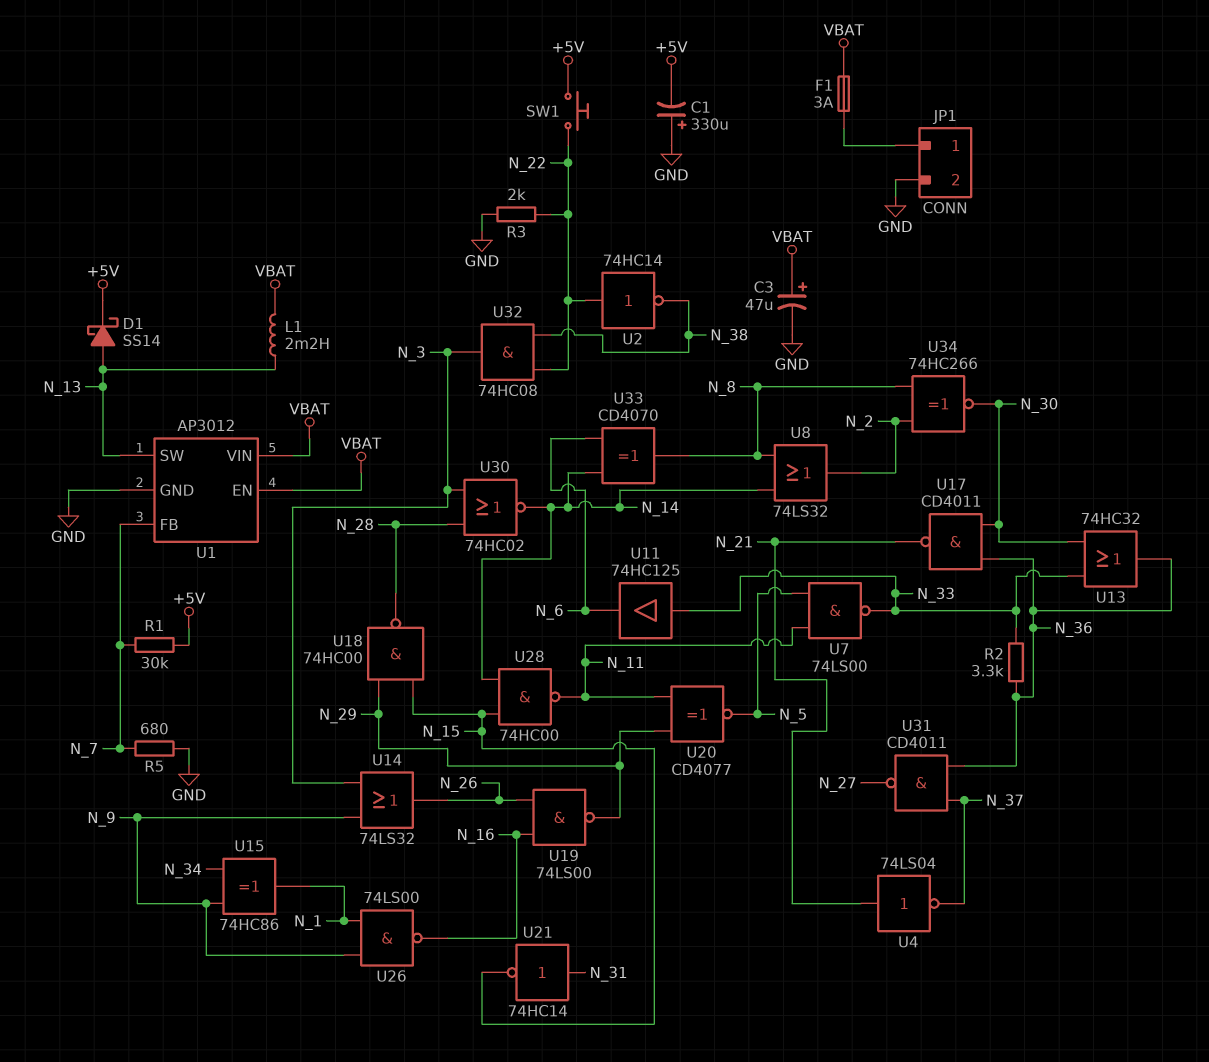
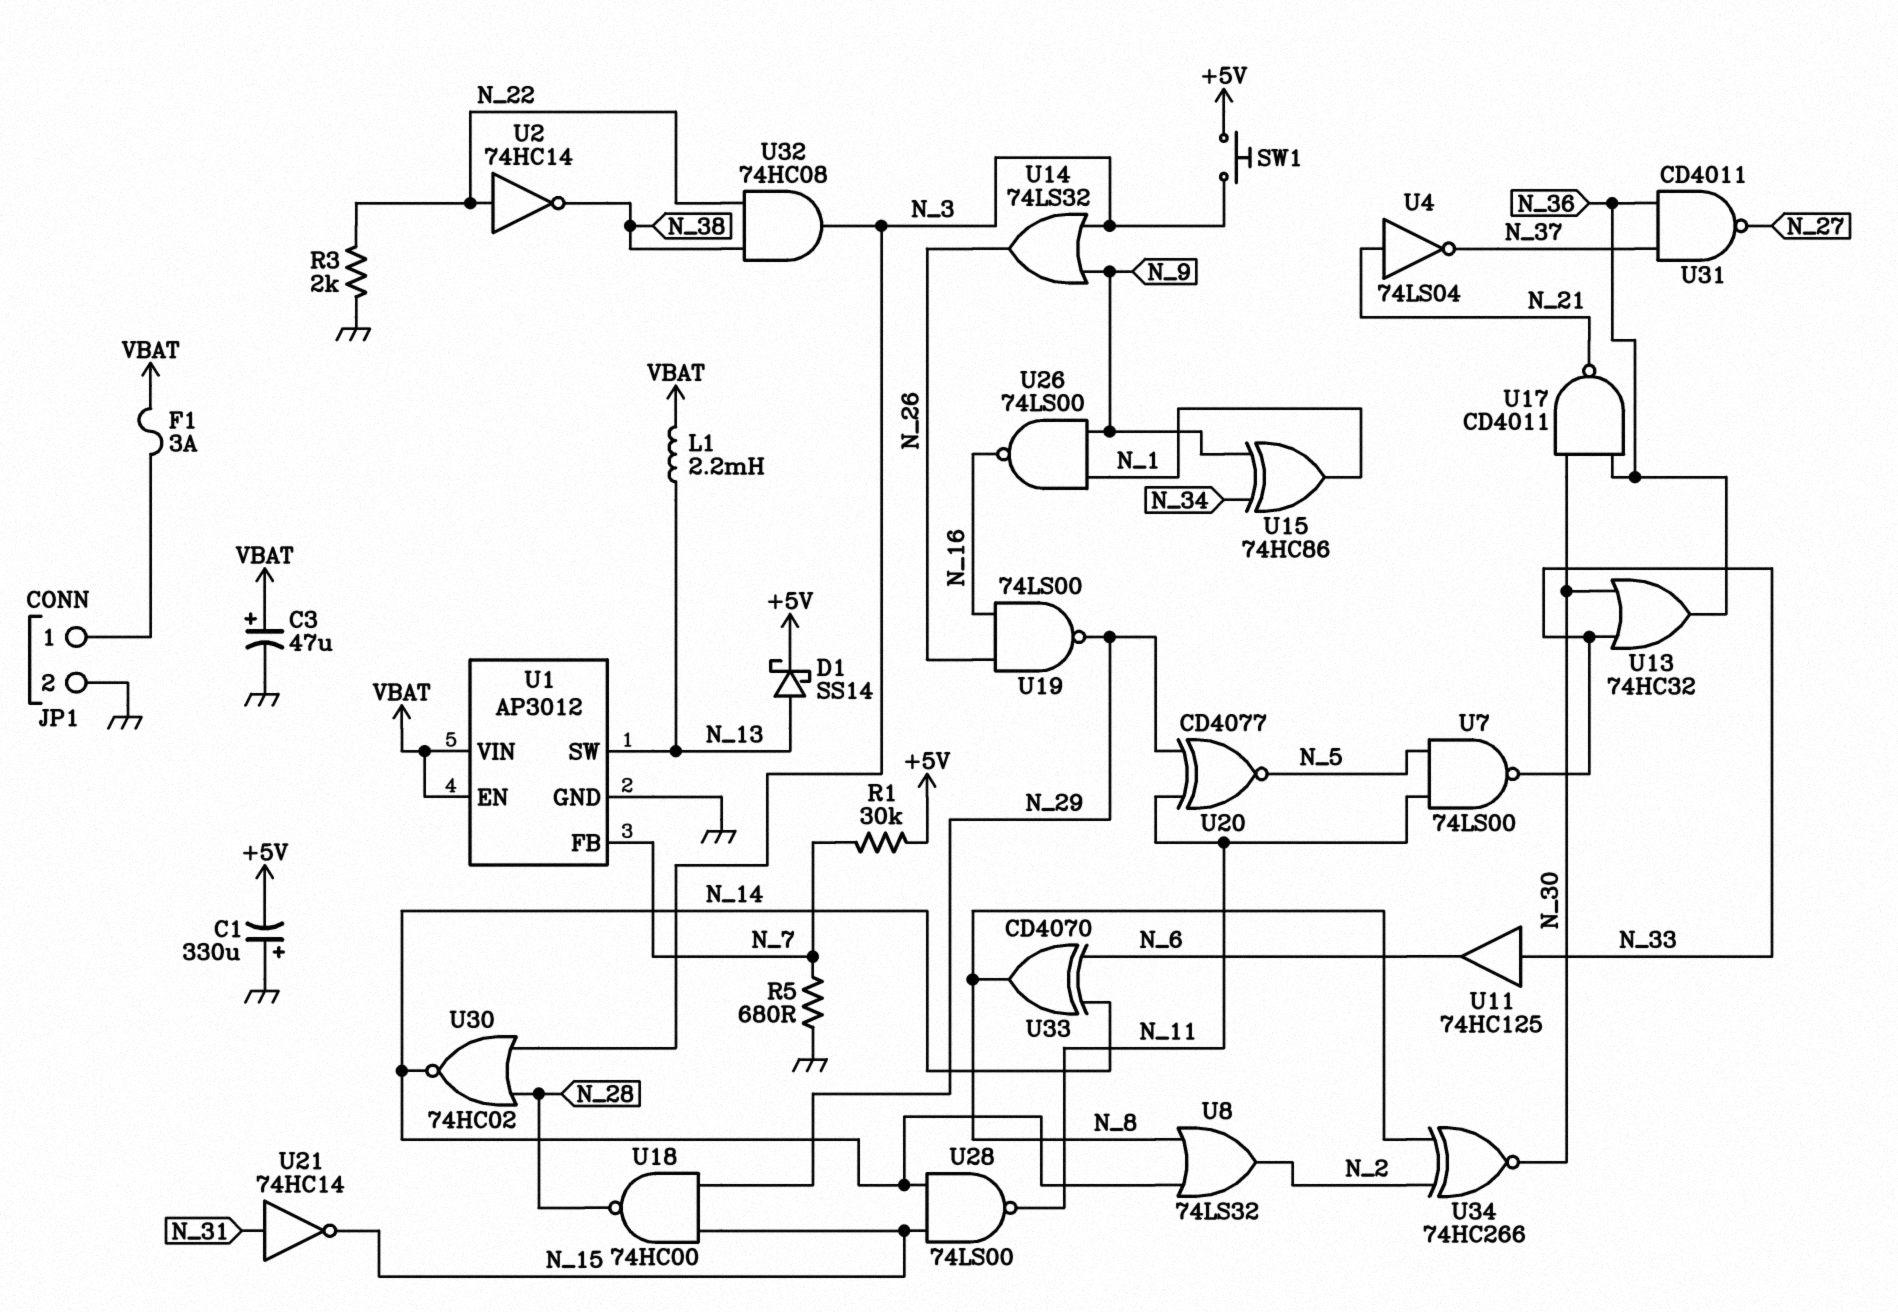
R2: 3.3k (N_33, N_36) -> none
SW1: button (+5V, N_22) -> button (+5V, N_3)
U28: NAND 74HC00 (in N_14, in N_15, out N_11) -> NAND 74LS00 (in N_14, in N_15, out N_11)

